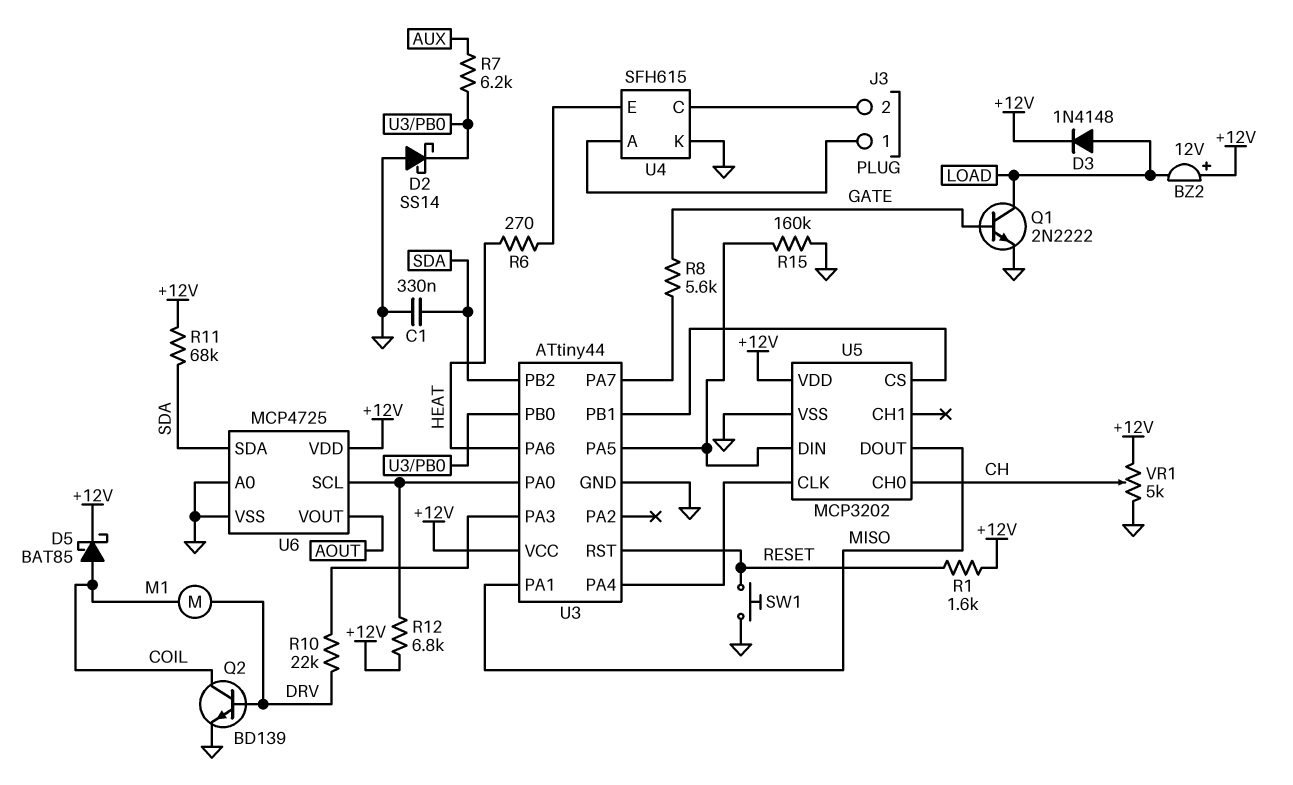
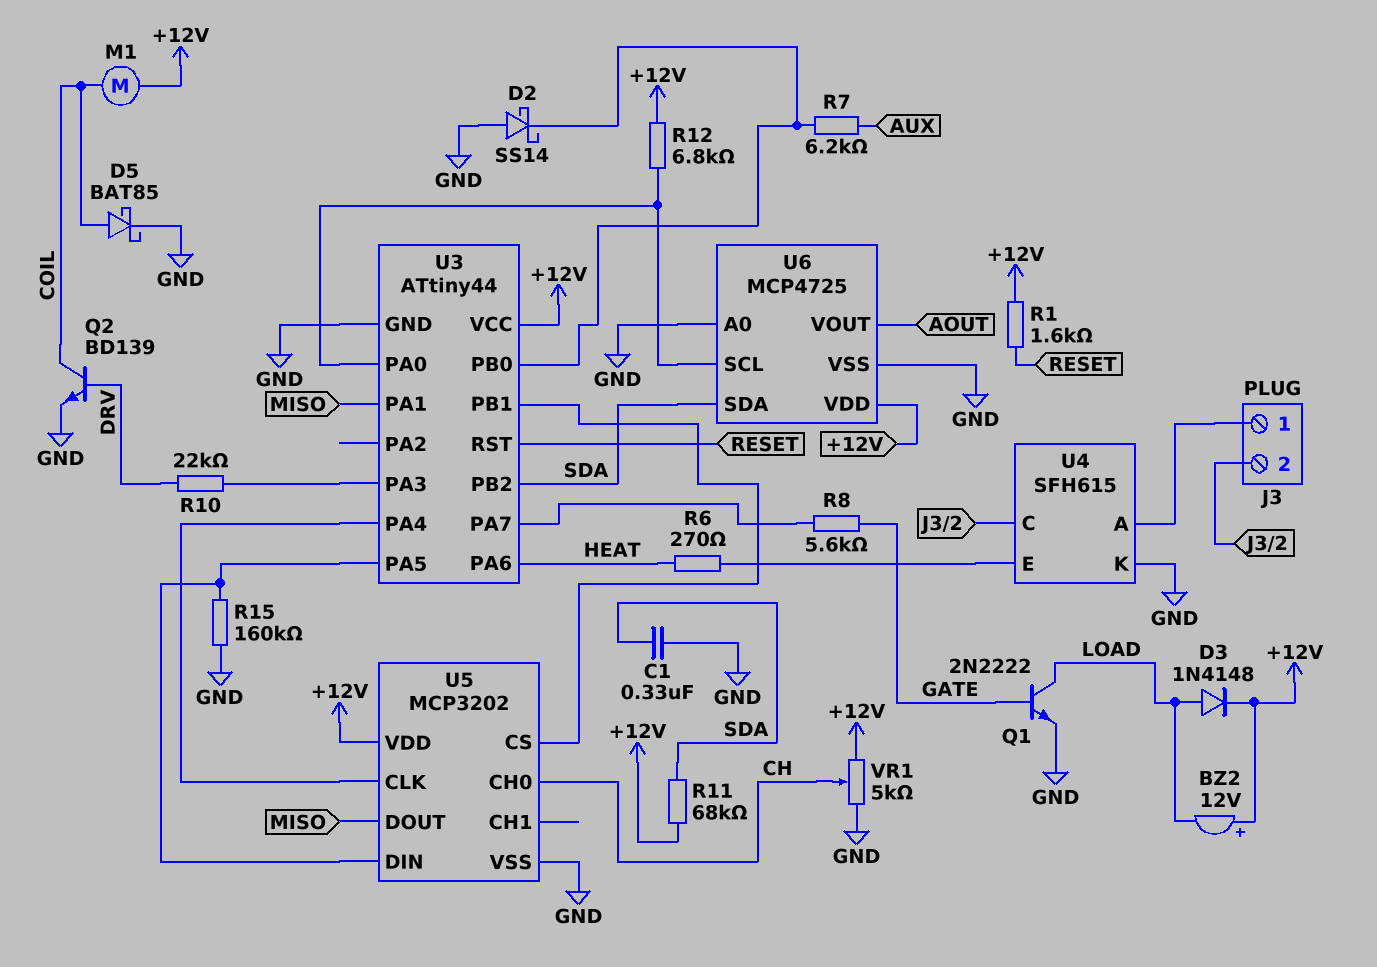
D5: schottky BAT85 (A COIL, K +12V) -> schottky BAT85 (A COIL, K GND)
M1: motor (COIL, DRV) -> motor (+12V, COIL)
SW1: button (GND, RESET) -> none

